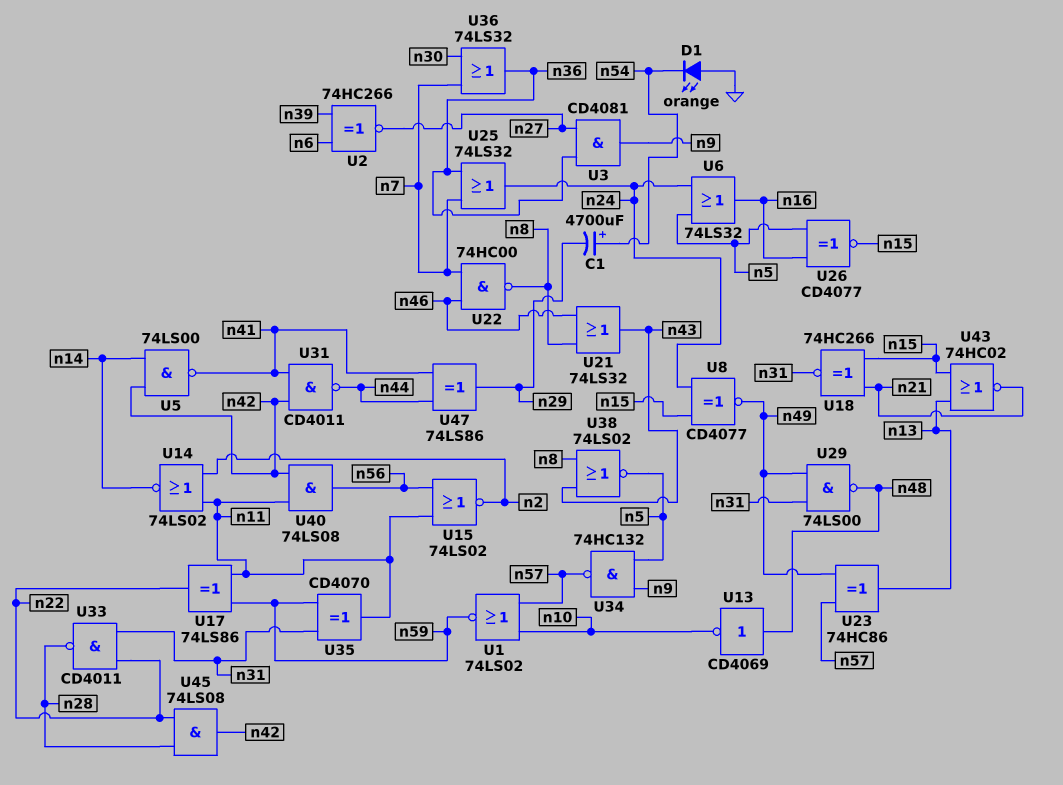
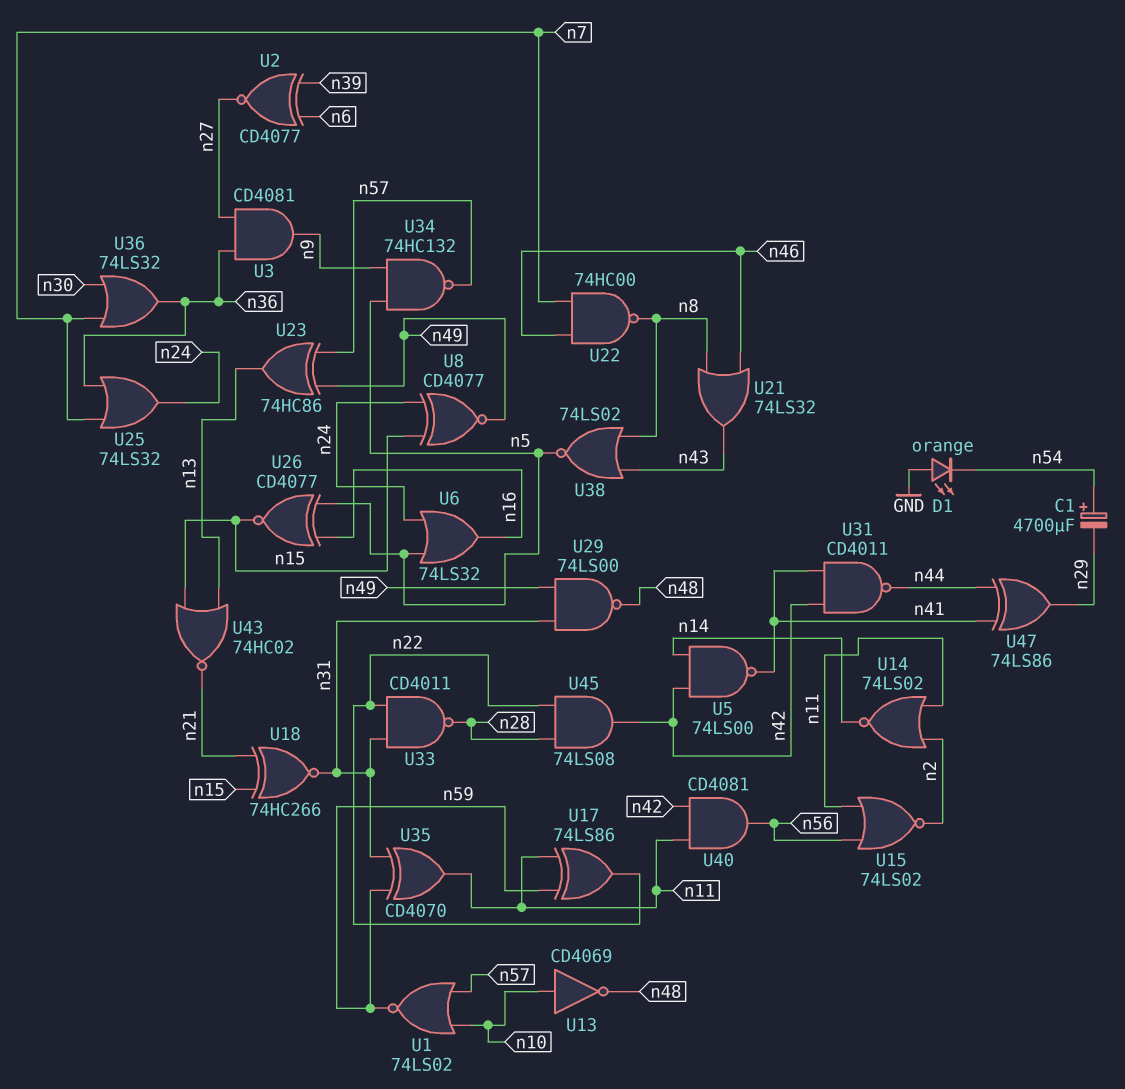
U2: XNOR 74HC266 (in n6, in n39, out n27) -> XNOR CD4077 (in n6, in n39, out n27)
U13: NOT CD4069 (in n48, out n10) -> NOT CD4069 (in n10, out n48)
U40: AND 74LS08 (in n11, in n42, out n56) -> AND CD4081 (in n11, in n42, out n56)

